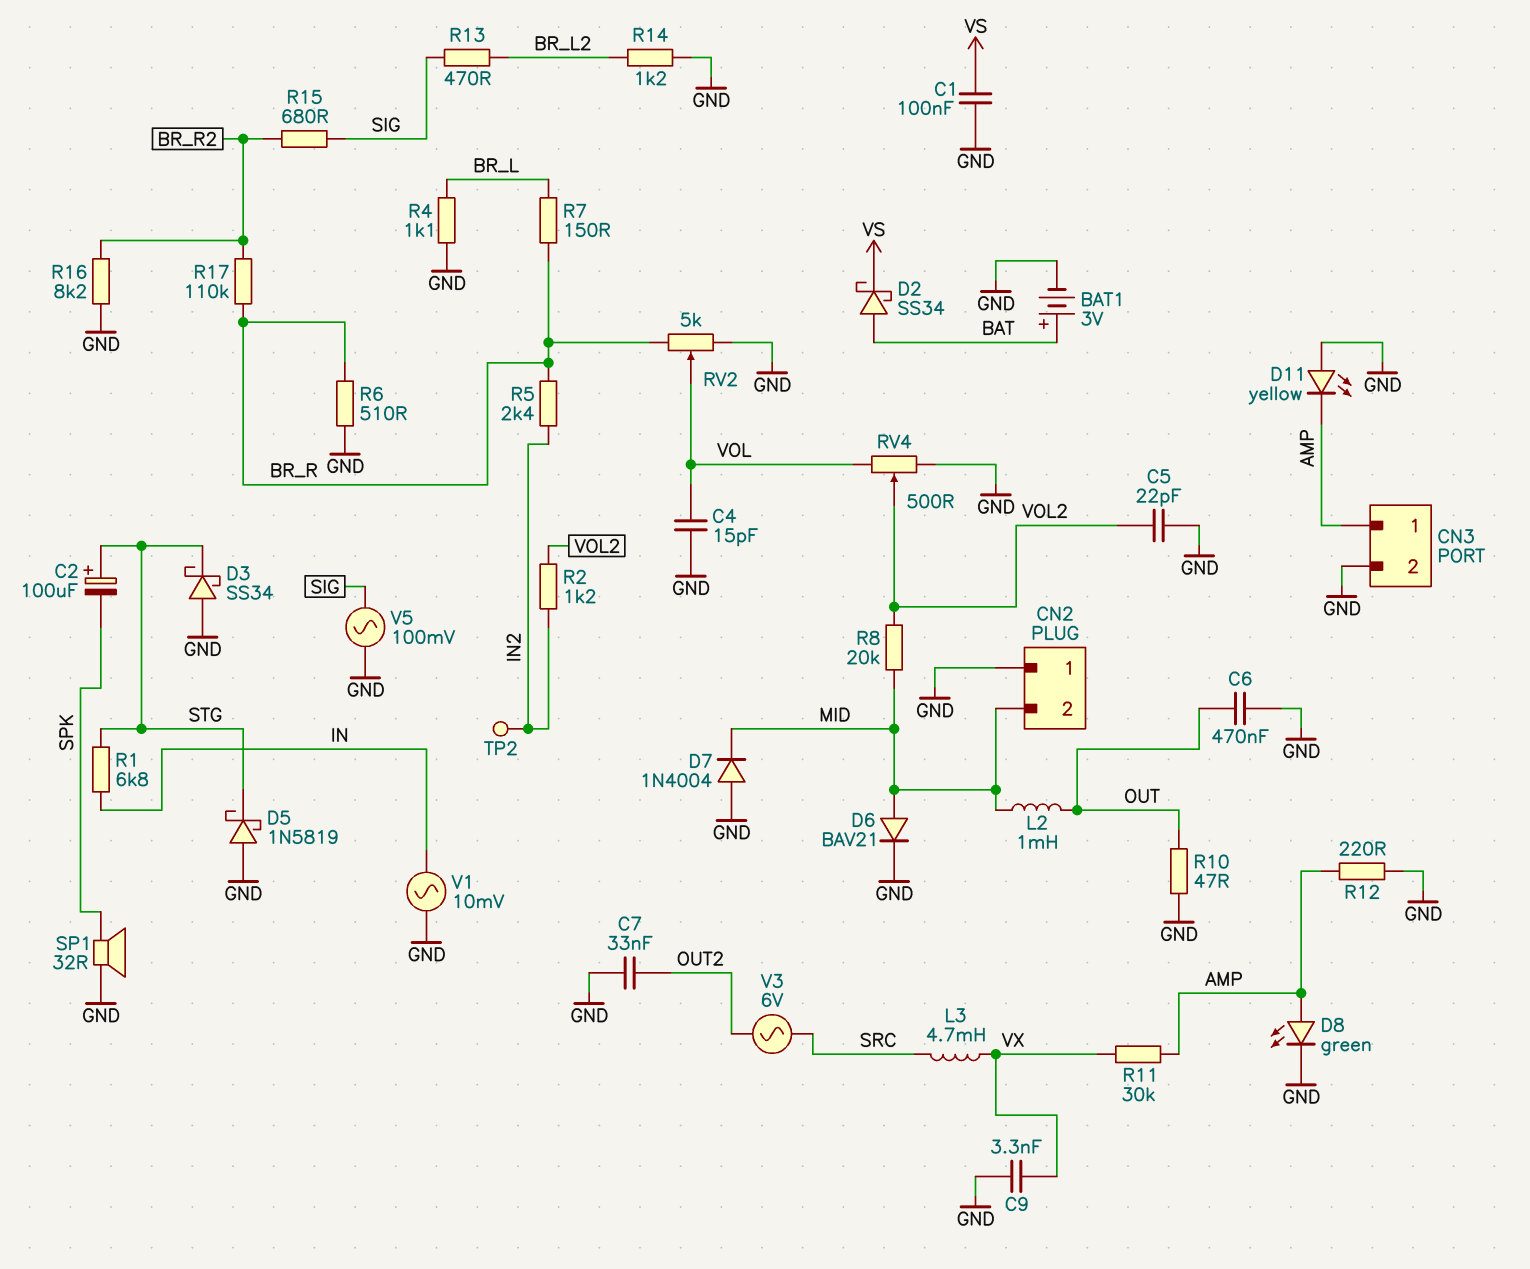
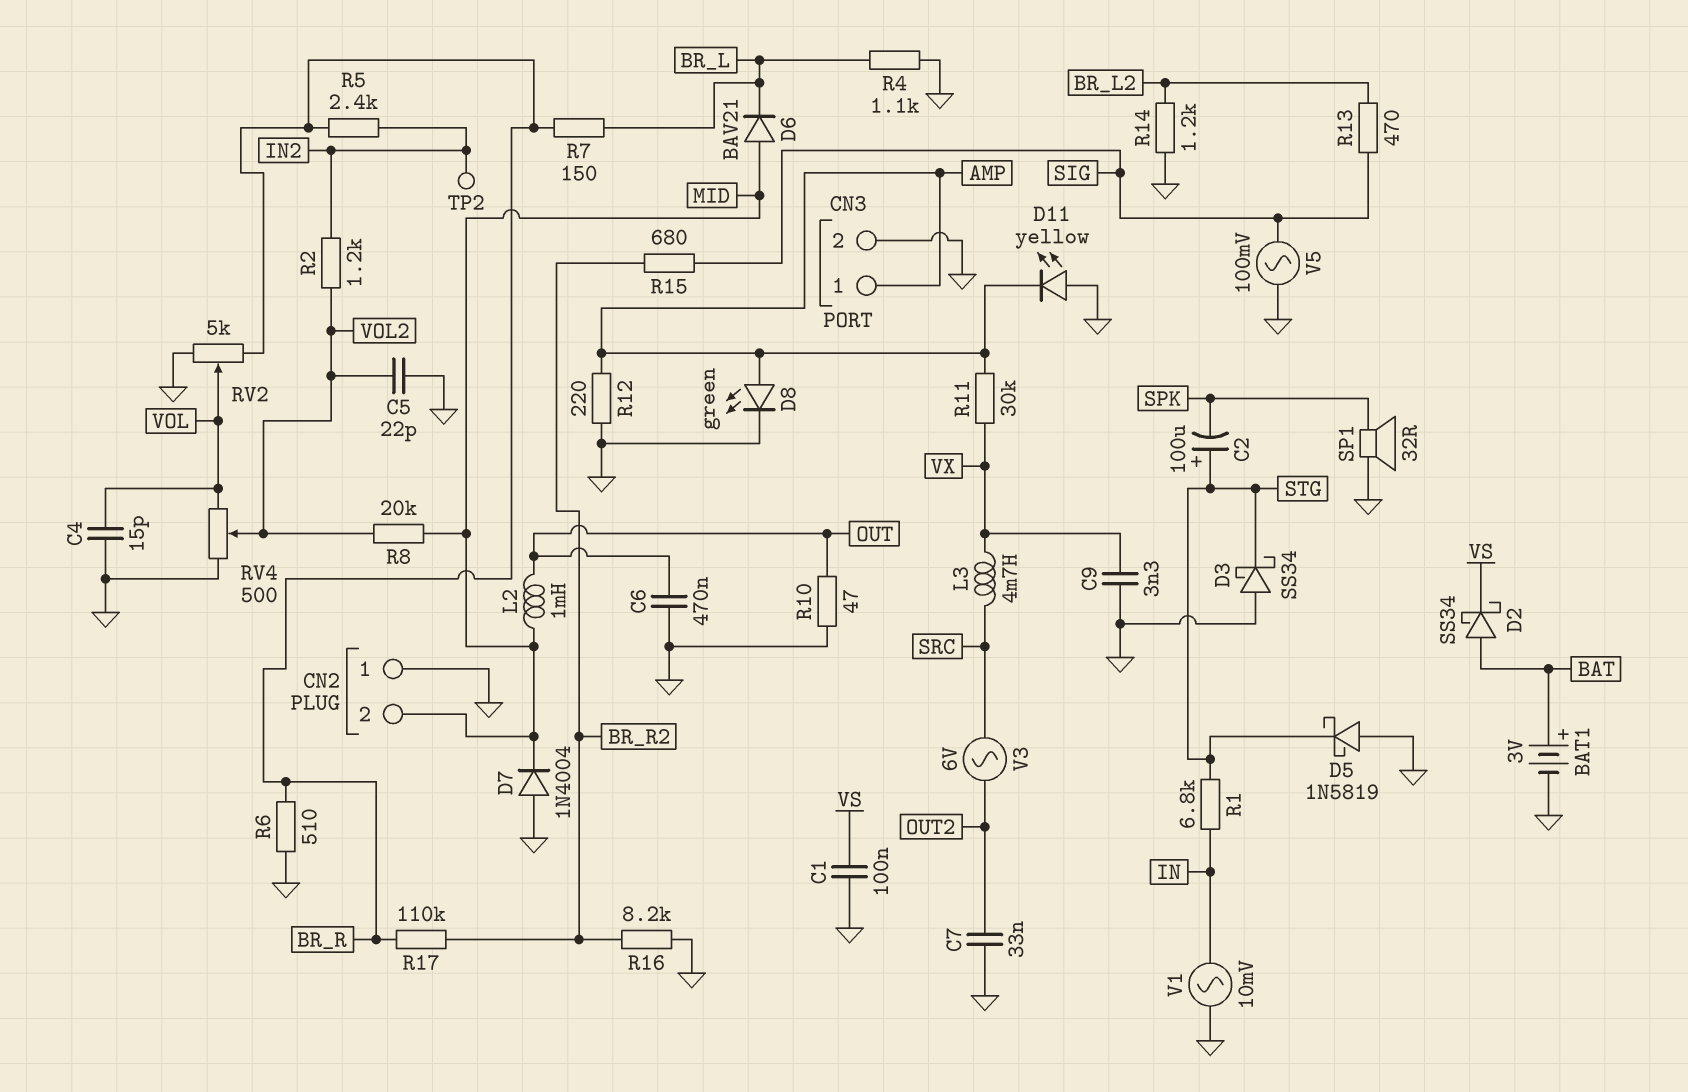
D6: diode BAV21 (A MID, K GND) -> diode BAV21 (A MID, K BR_L)

